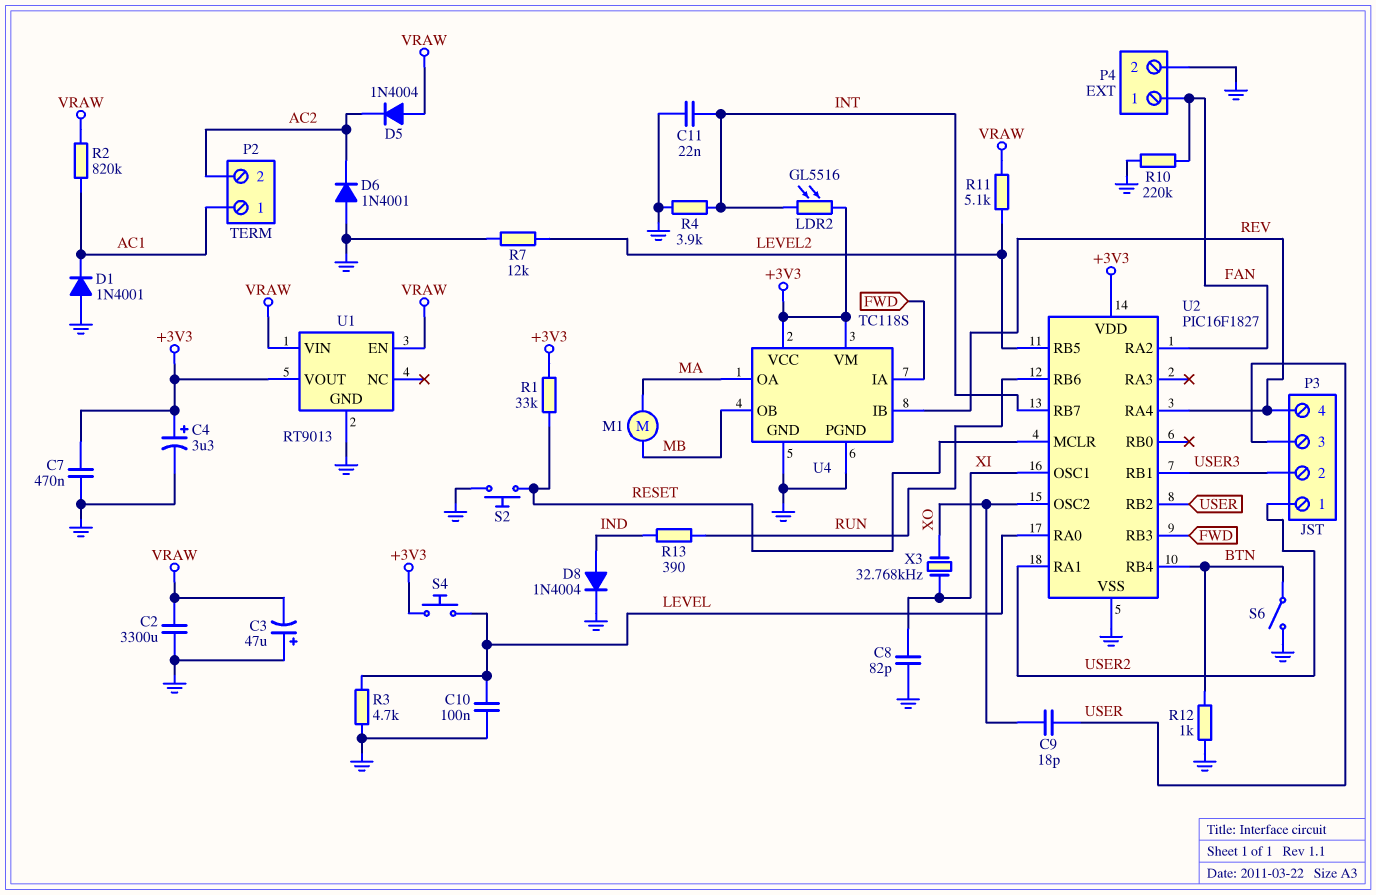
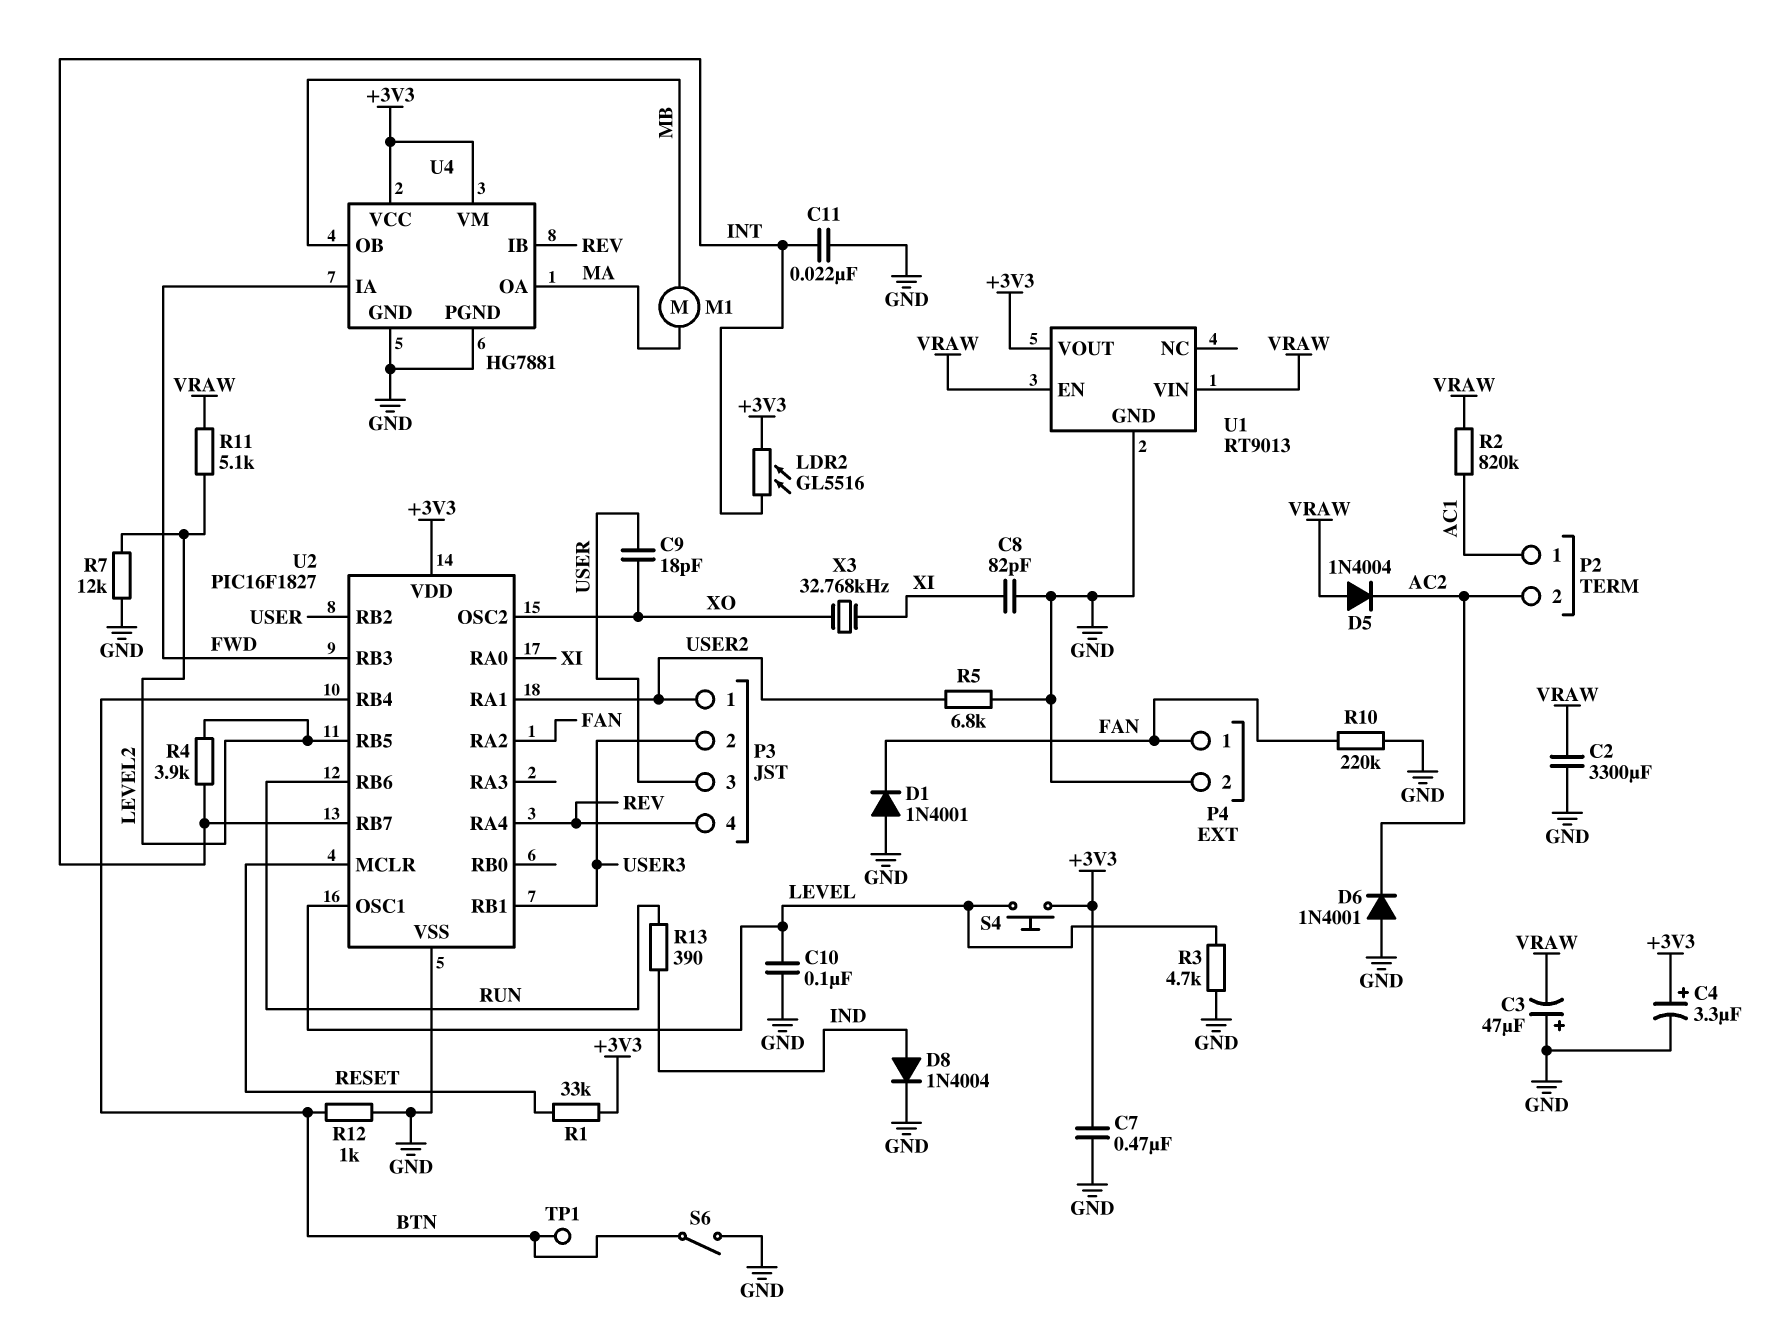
D1: diode 1N4001 (A GND, K AC1) -> diode 1N4001 (A GND, K FAN)
R4: 3.9k (GND, INT) -> 3.9k (INT, LEVEL2)
R5: none -> 6.8k (GND, USER2)
S2: button (GND, RESET) -> none
TP1: none -> test point (BTN)
U2 pin OSC1: XI -> LEVEL
U2 pin RA0: LEVEL -> XI
U4: TC118S -> HG7881

